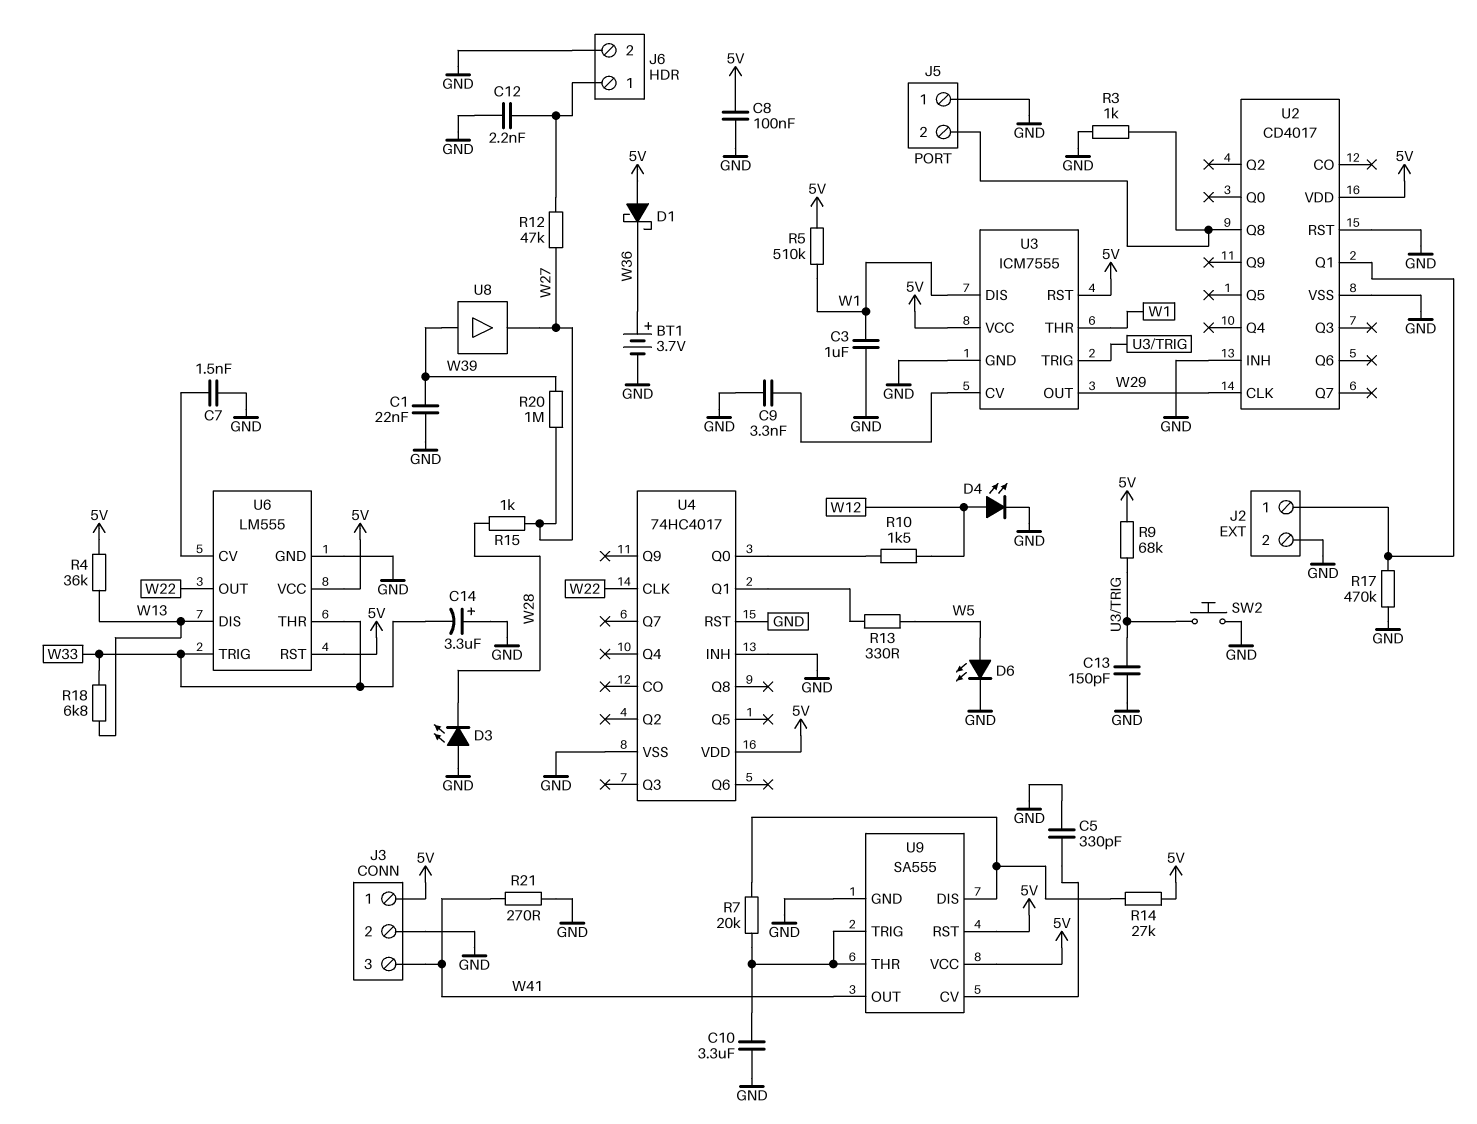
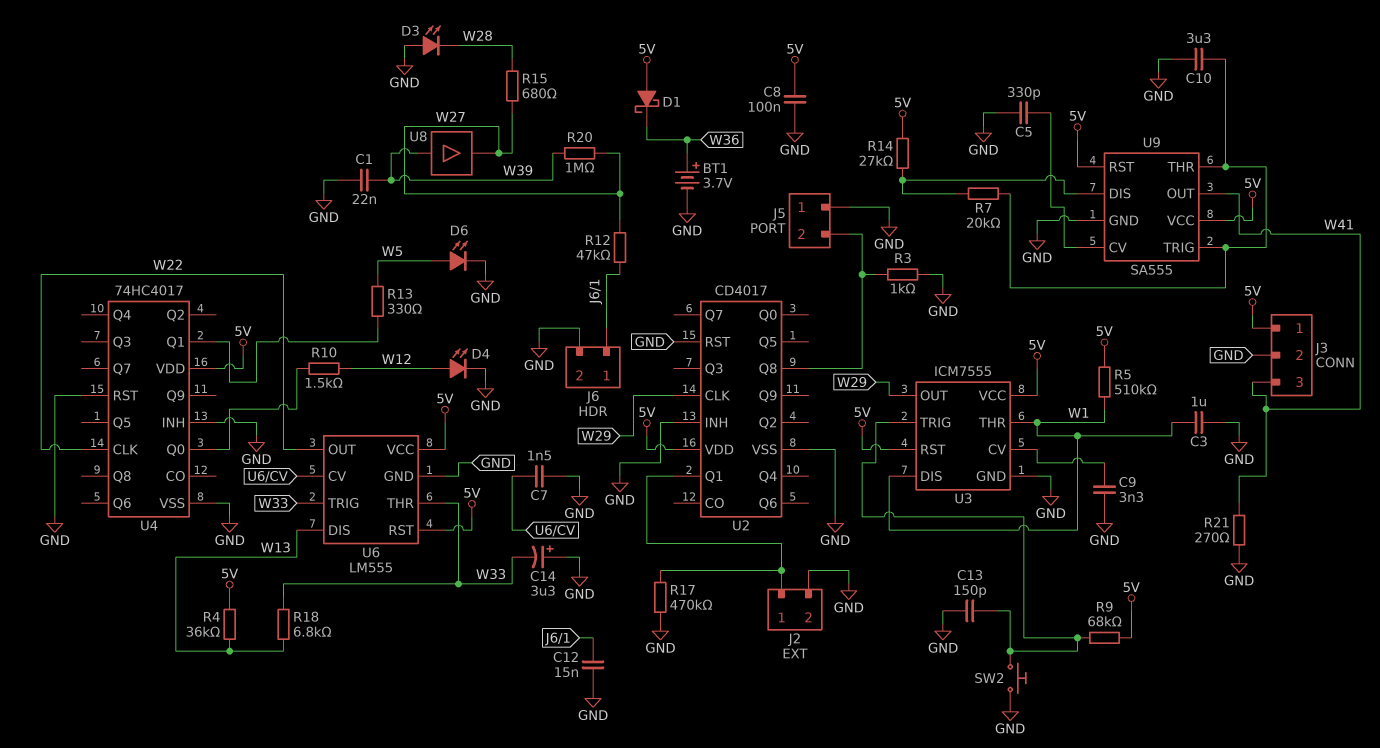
C12: 2.2nF (GND, J6/1) -> 15nF (GND, J6/1)
R15: 1k (W27, W28) -> 680 (W27, W28)

